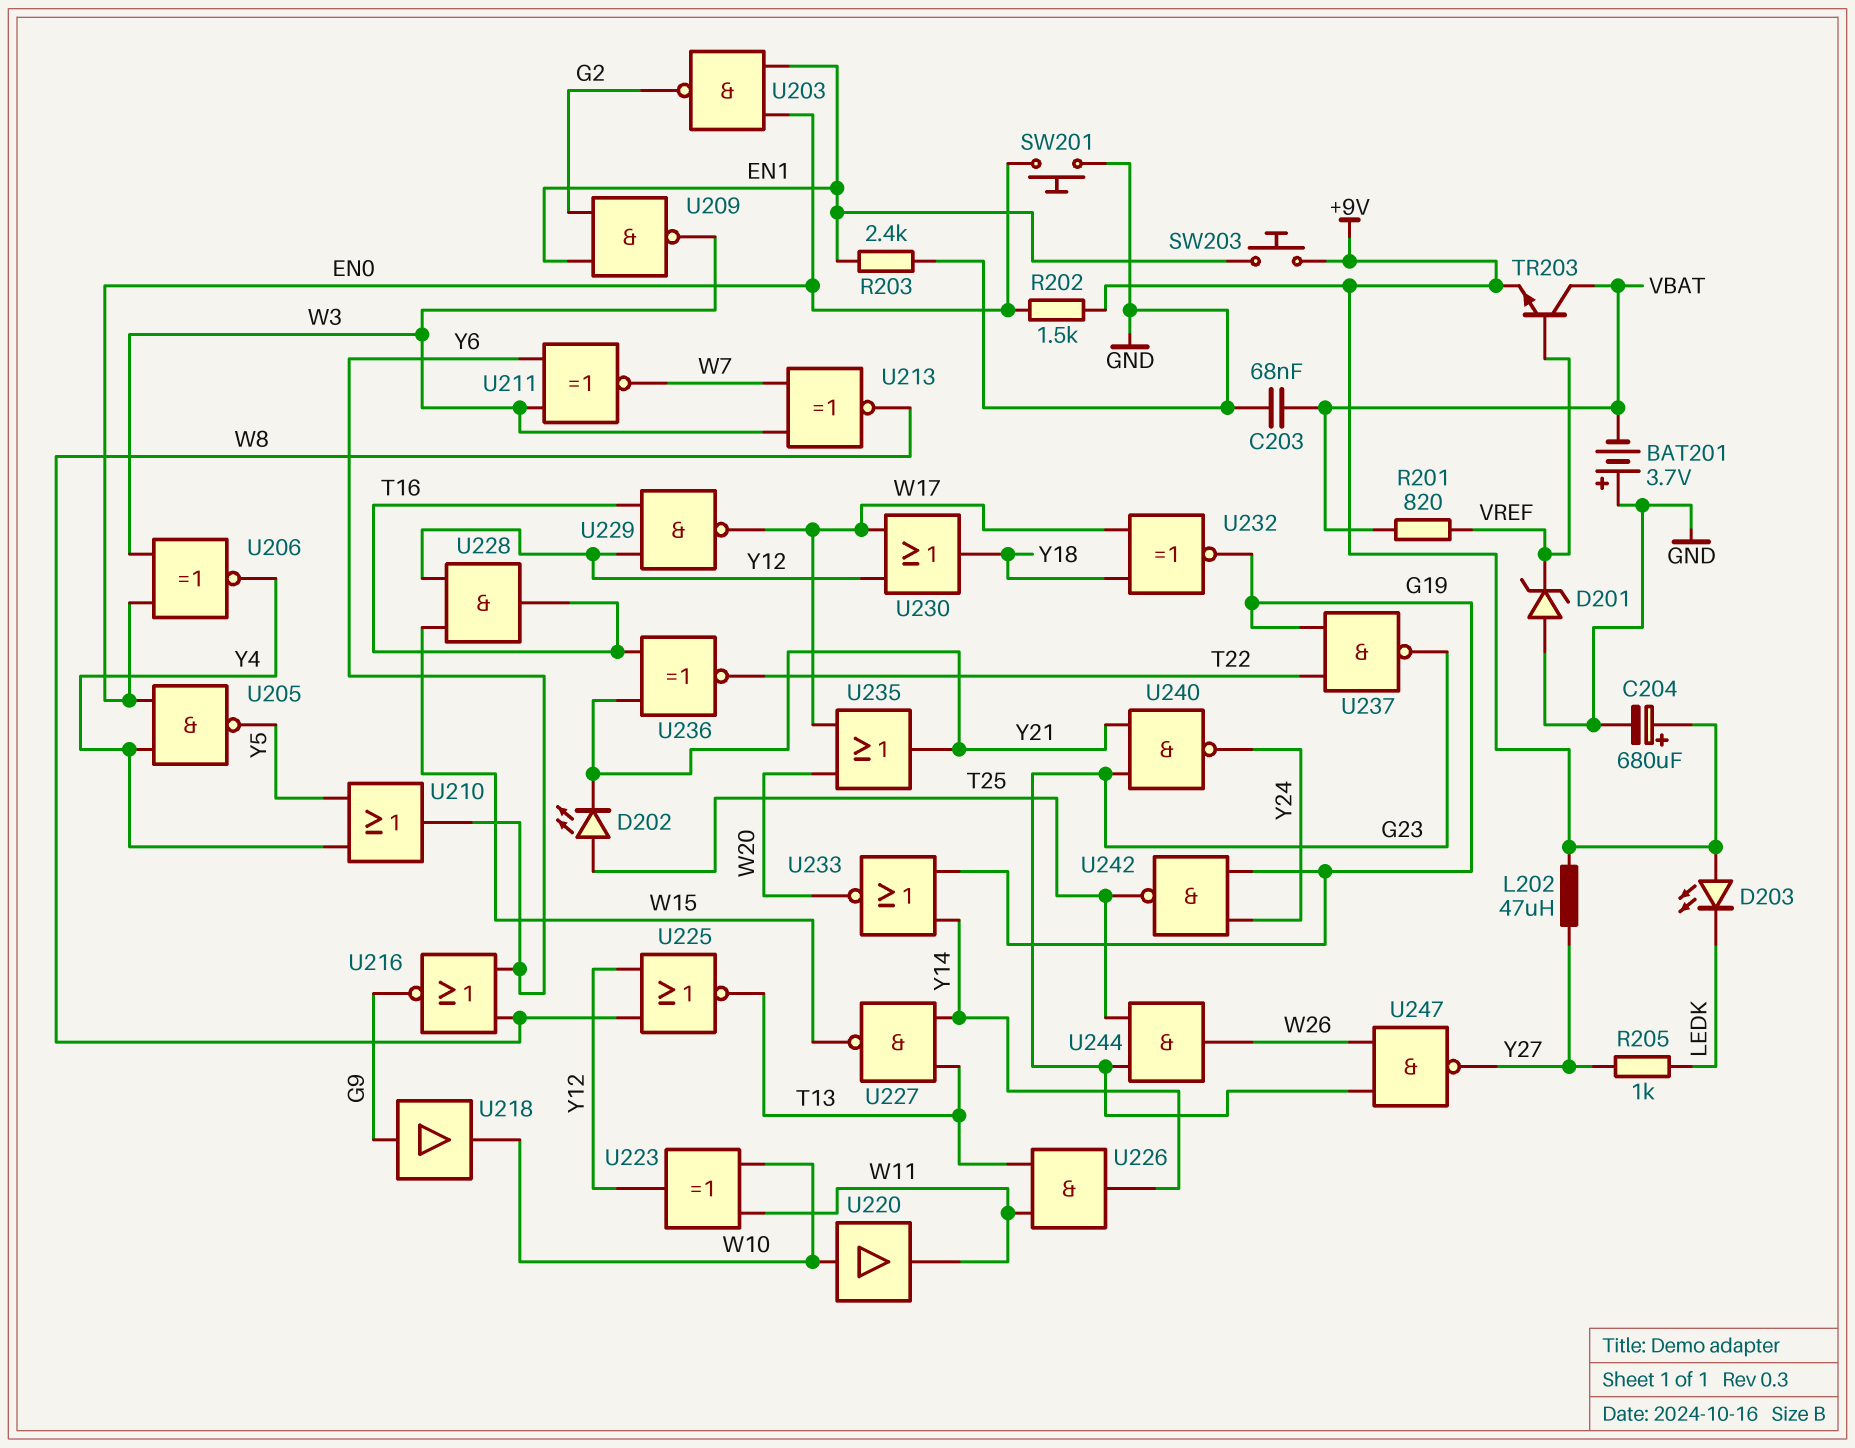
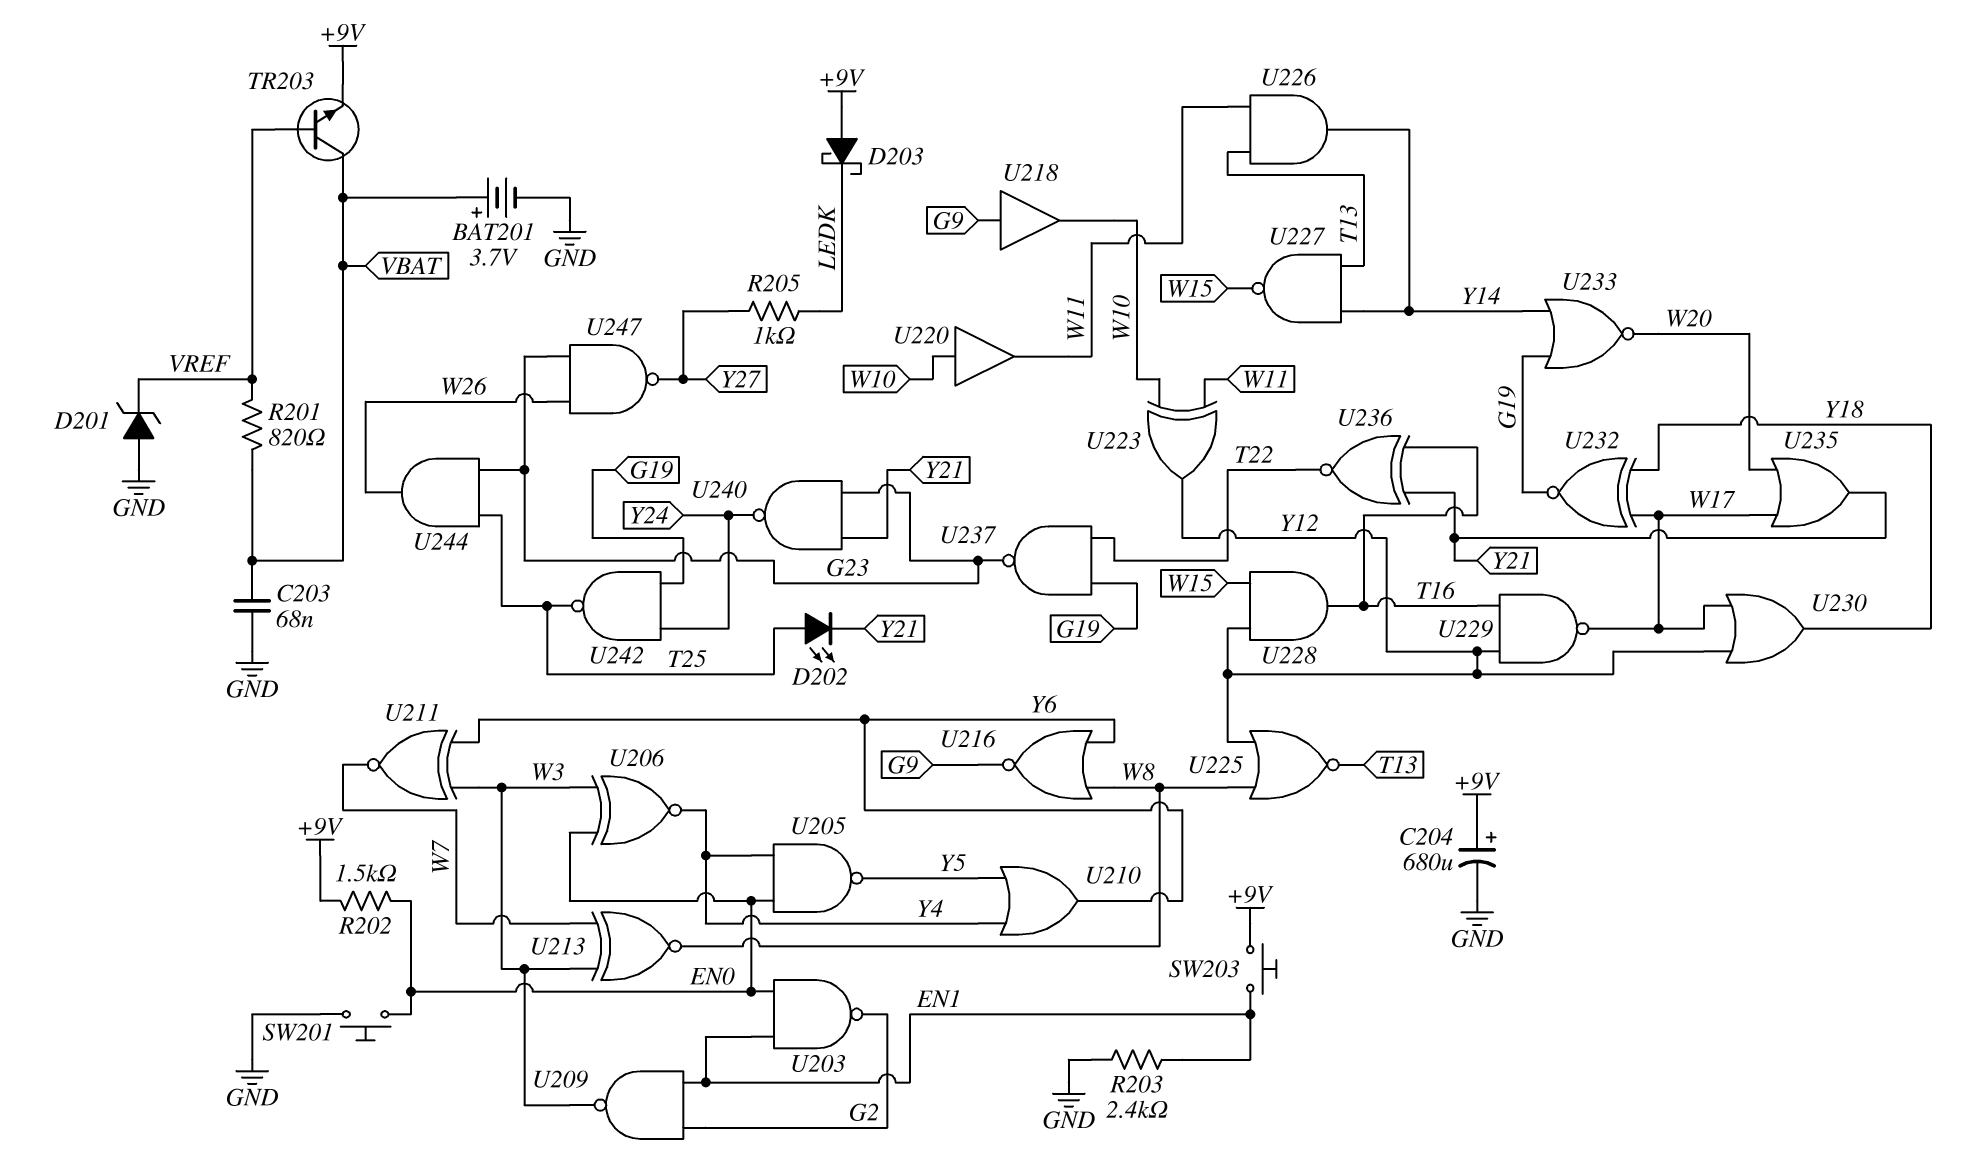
BAT201: 3.7V (plus GND, minus VBAT) -> 3.7V (plus VBAT, minus GND)
D203: LED (A +9V, K LEDK) -> schottky (A +9V, K LEDK)
L202: 47uH (+9V, Y27) -> none

